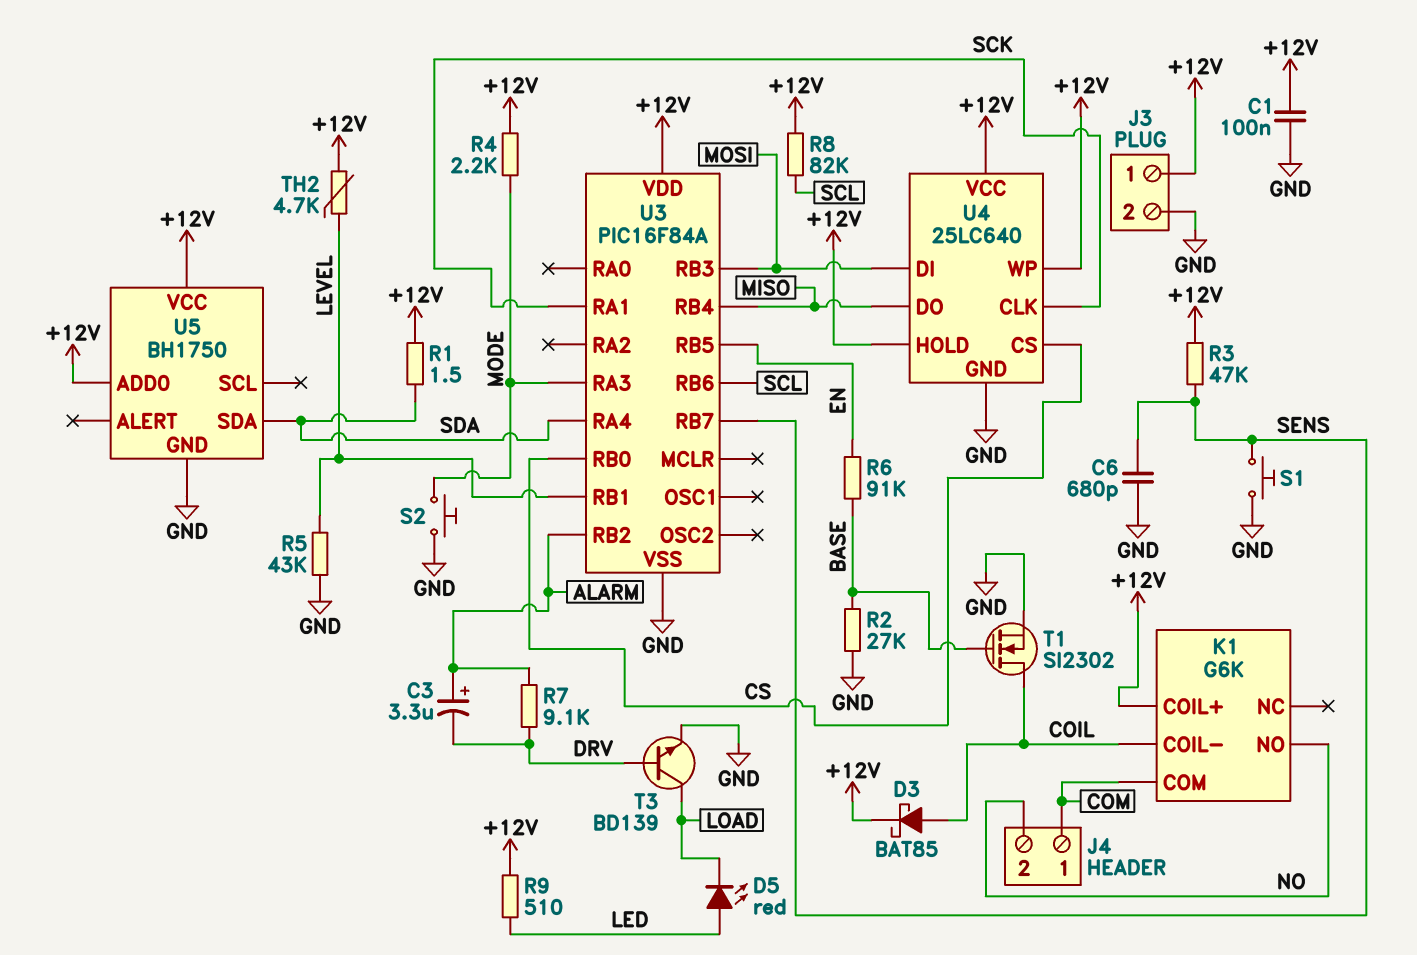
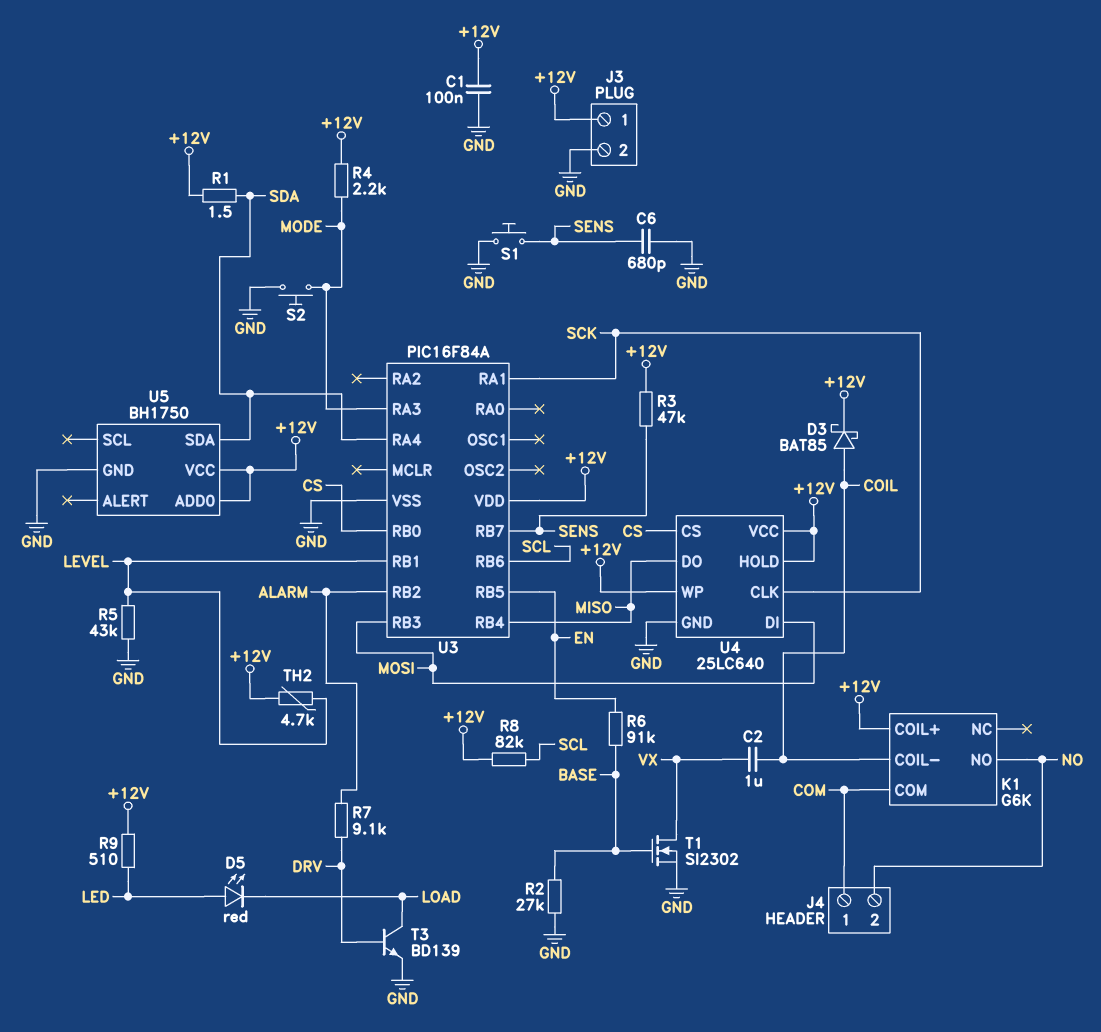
C2: none -> 1uF (COIL, VX)
C3: 3.3uF (plus ALARM, minus DRV) -> none
T1: NMOS SI2302 (G BASE, D COIL, S GND) -> NMOS SI2302 (G BASE, D VX, S GND)

